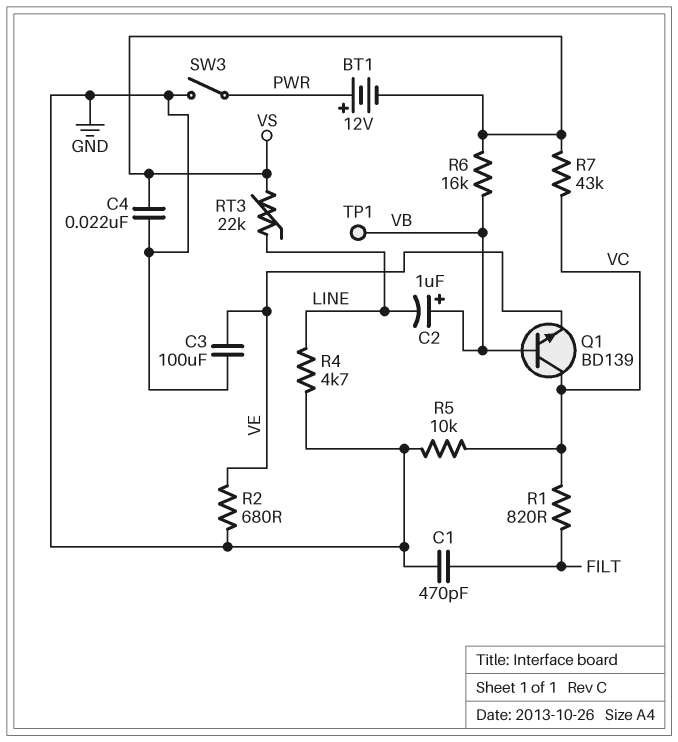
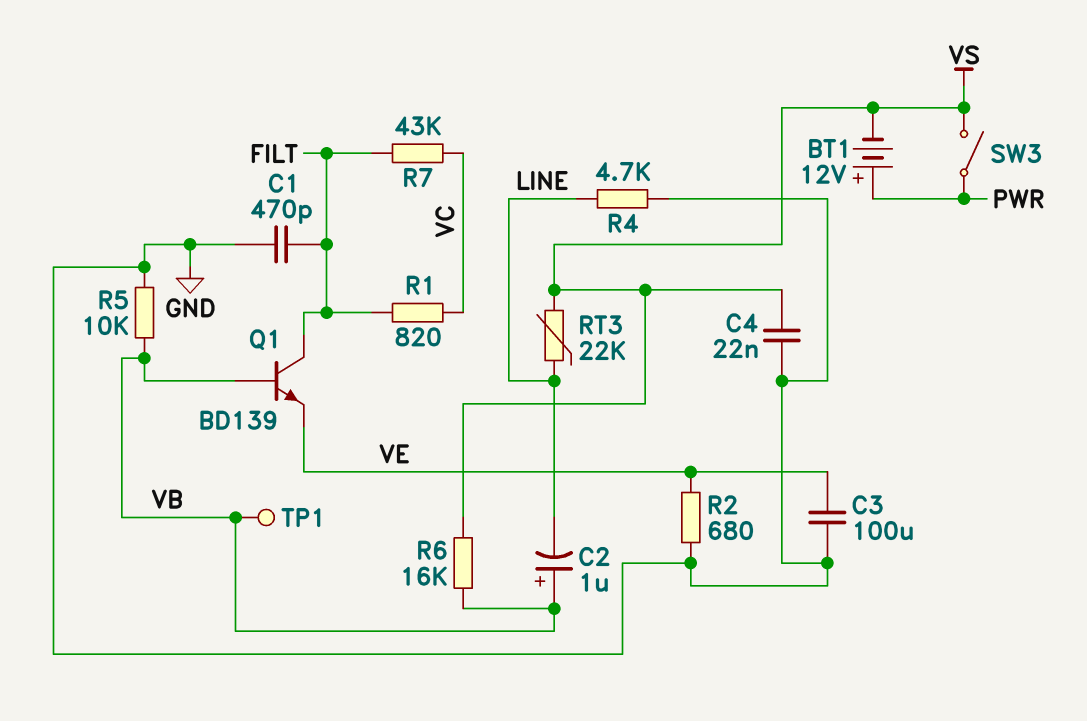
Q1: NPN BD139 (B VB, C VC, E VE) -> NPN BD139 (B VB, C FILT, E VE)
R5: 10k (GND, VC) -> 10k (GND, VB)
R7: 43k (VC, VS) -> 43k (FILT, VC)
SW3: switch (GND, PWR) -> switch (PWR, VS)

